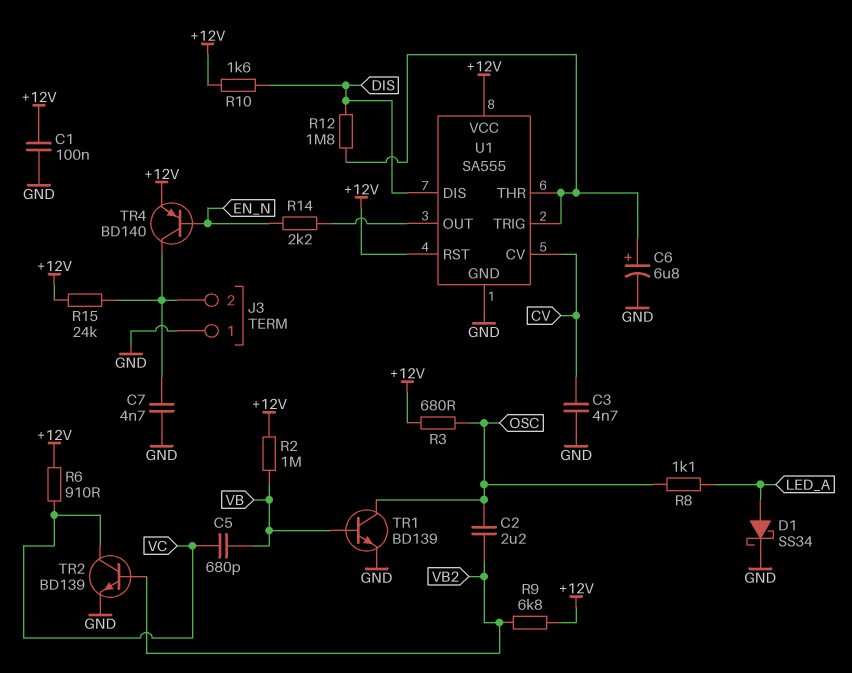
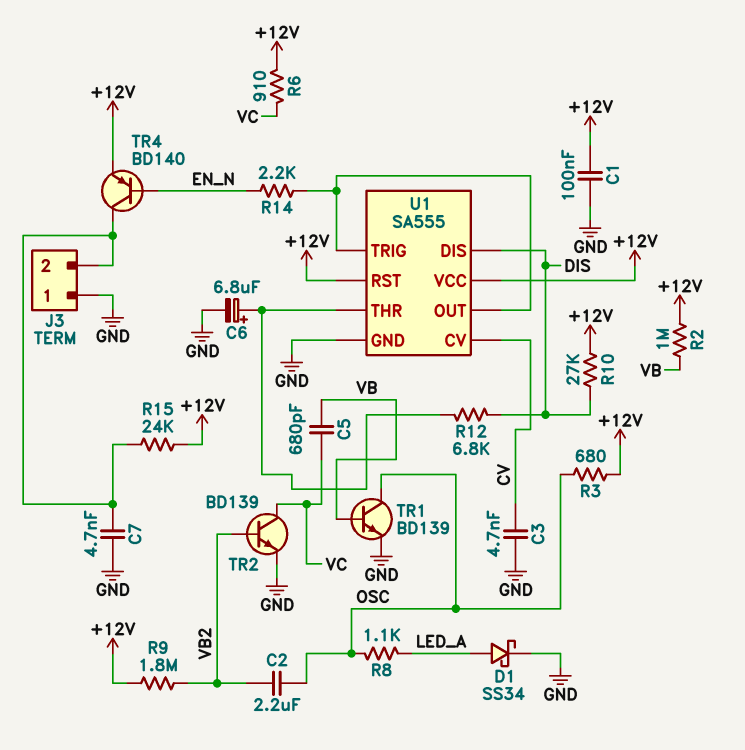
R9: 6.8k (+12V, VB2) -> 1.8M (+12V, VB2)
R10: 1.6k (+12V, DIS) -> 27k (+12V, DIS)
R12: 1.8M (DIS, U1/THR) -> 6.8k (DIS, U1/THR)
U1 pin TRIG: U1/THR -> U1/OUT

